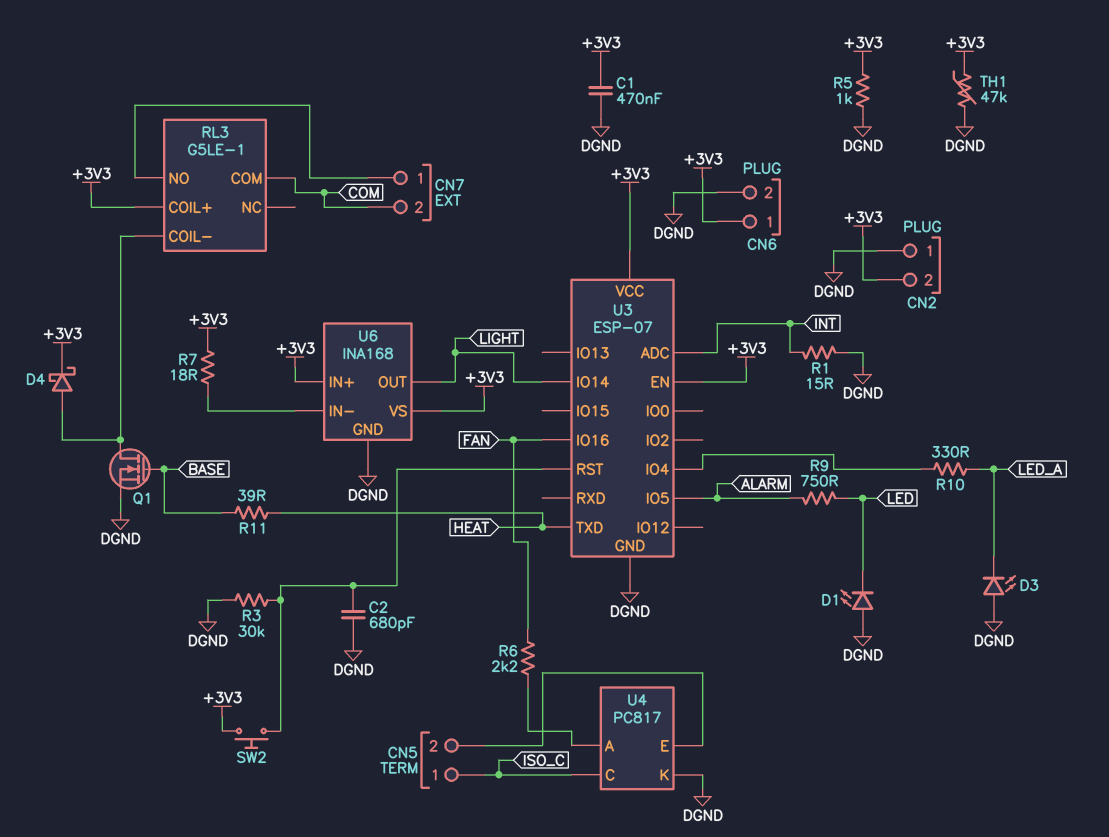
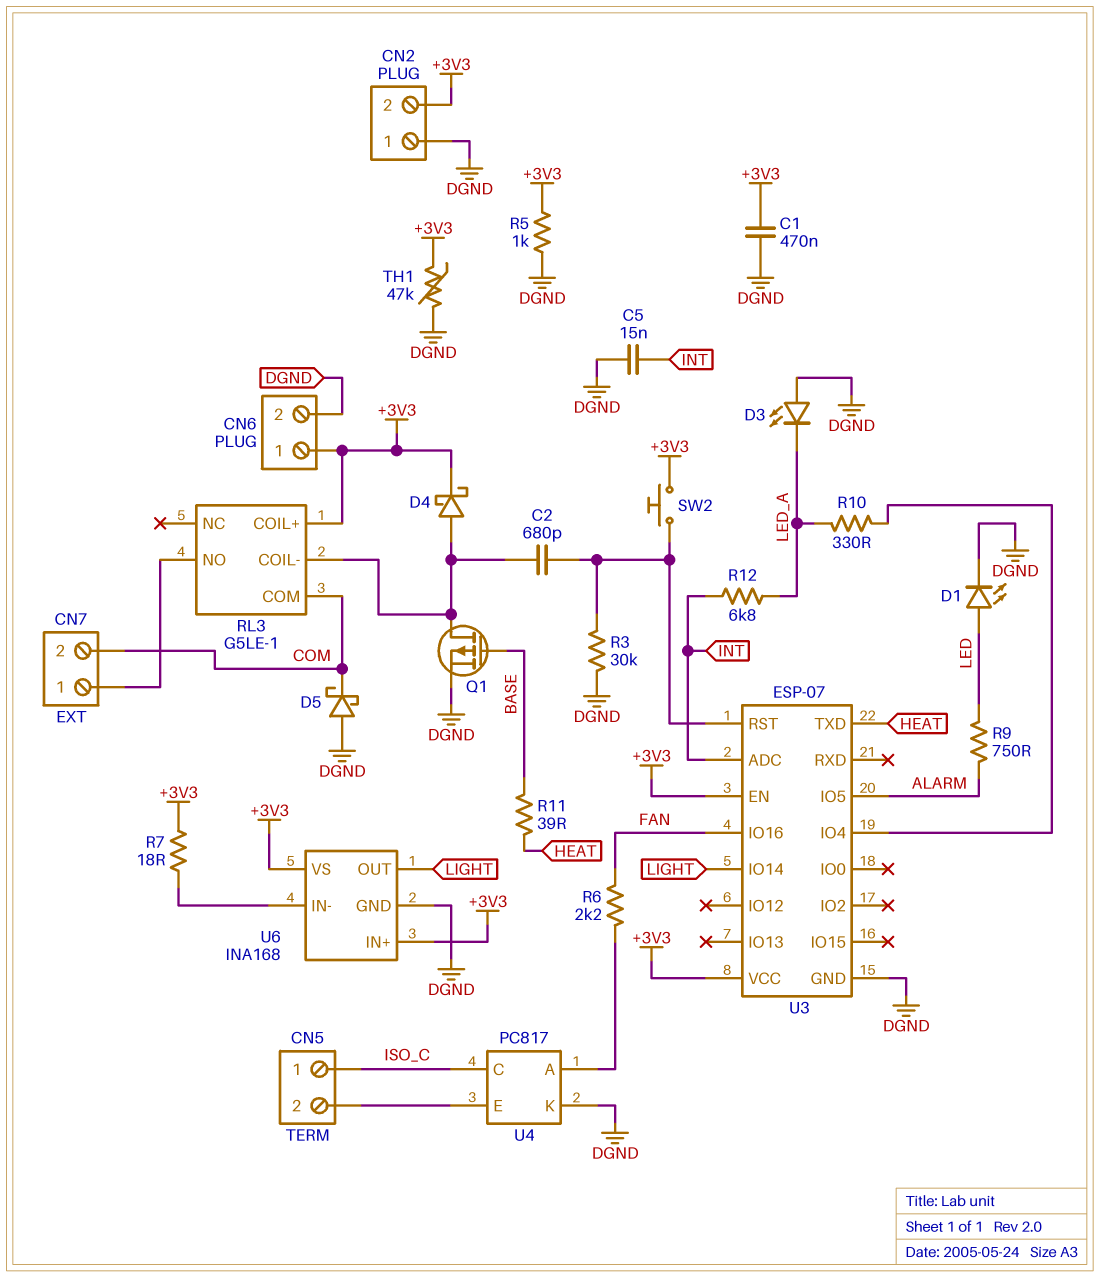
C2: 680pF (DGND, U3/RST) -> 680pF (RL3/COIL-, U3/RST)
C5: none -> 15nF (DGND, INT)
D1: LED (A DGND, K LED) -> LED (A LED, K DGND)
D5: none -> schottky (A DGND, K COM)
Q1: NMOS (G BASE, D RL3/COIL-, S DGND) -> PMOS (G BASE, D RL3/COIL-, S DGND)
R1: 15 (DGND, INT) -> none
R12: none -> 6.8k (INT, LED_A)

